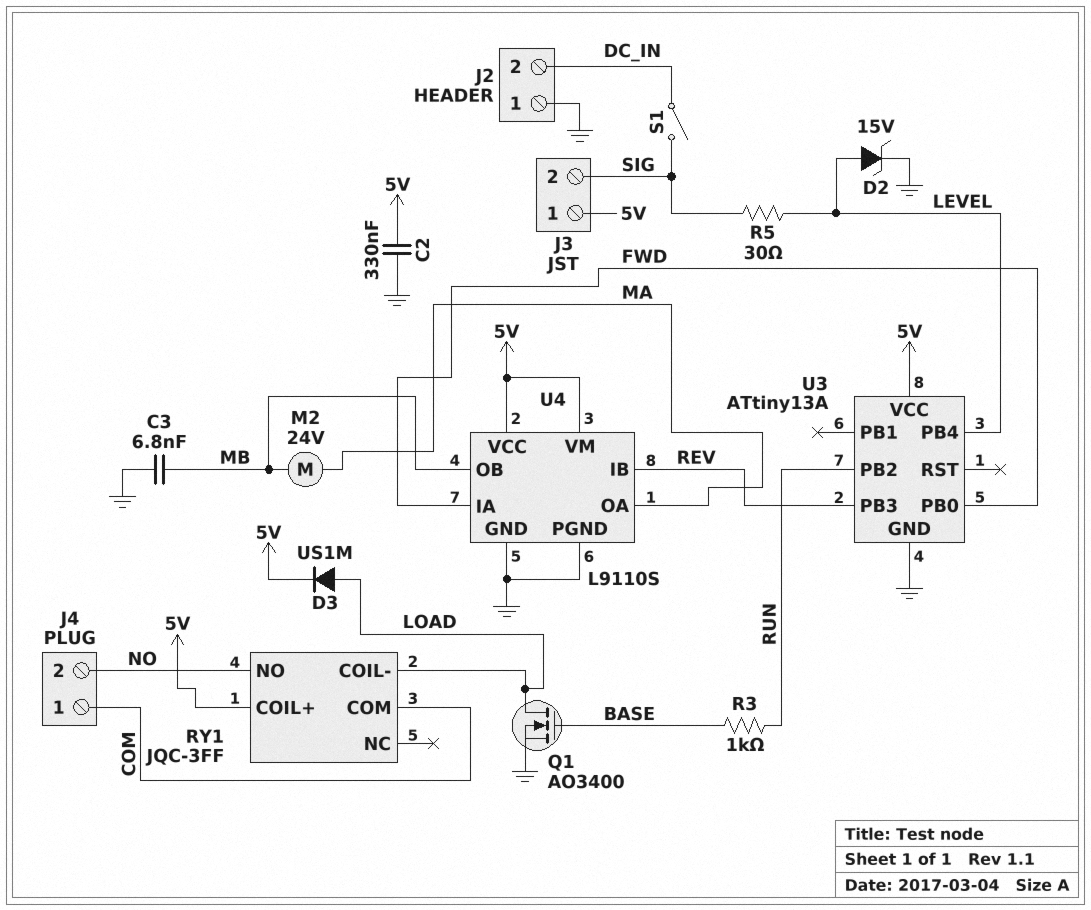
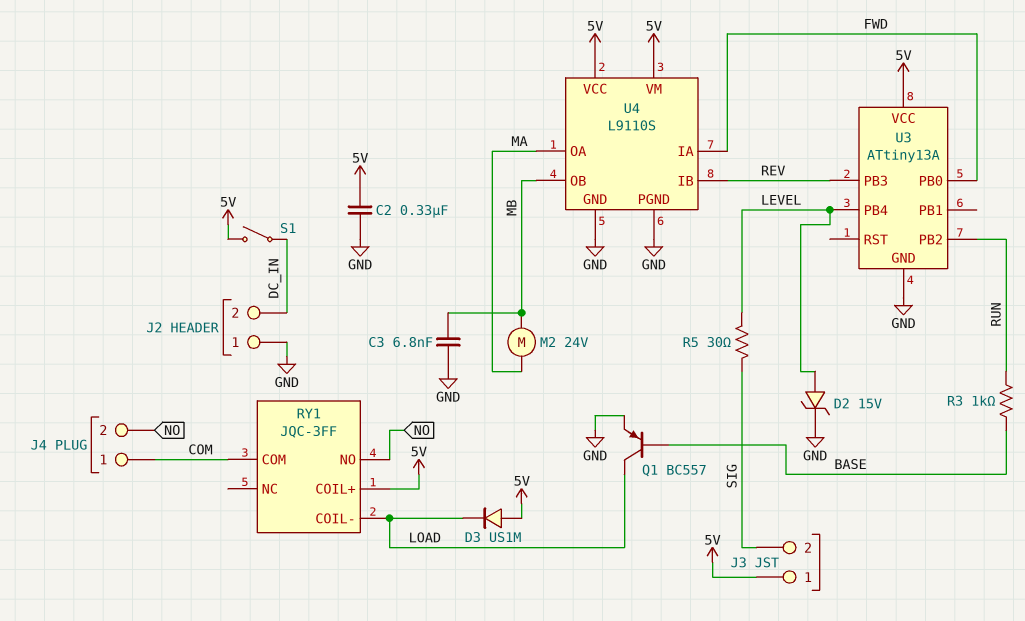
D3: diode US1M (A LOAD, K 5V) -> diode US1M (A 5V, K LOAD)
Q1: NMOS AO3400 (G BASE, D LOAD, S GND) -> PNP BC557 (B BASE, C LOAD, E GND)
S1: switch (DC_IN, SIG) -> switch (5V, DC_IN)

